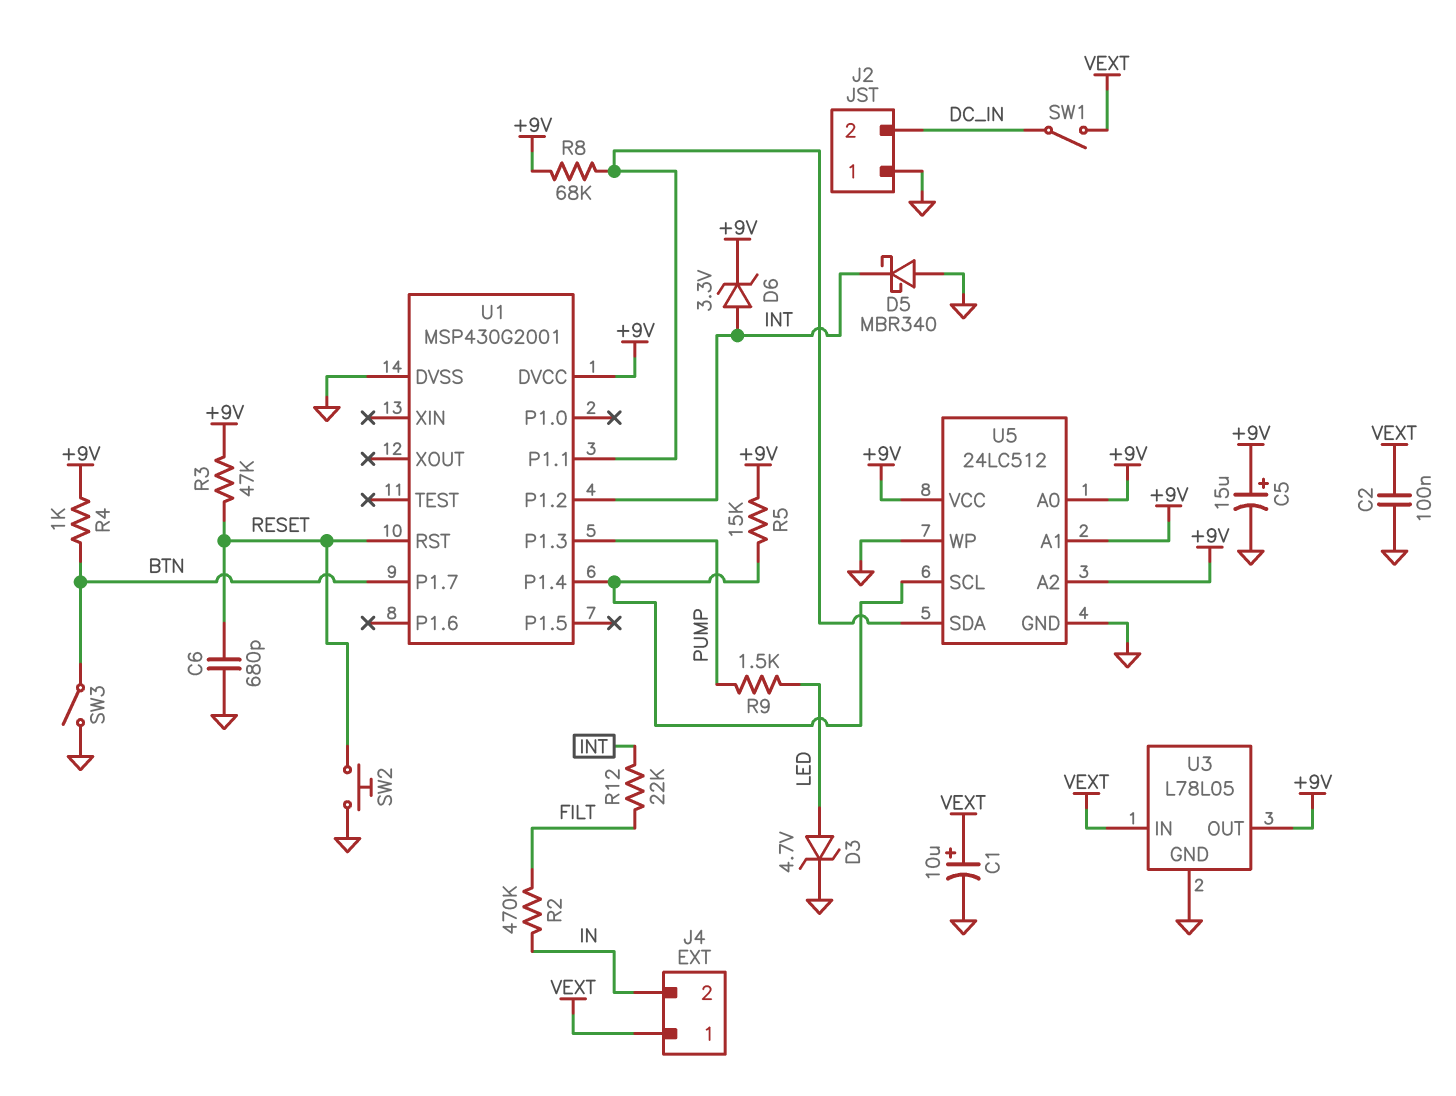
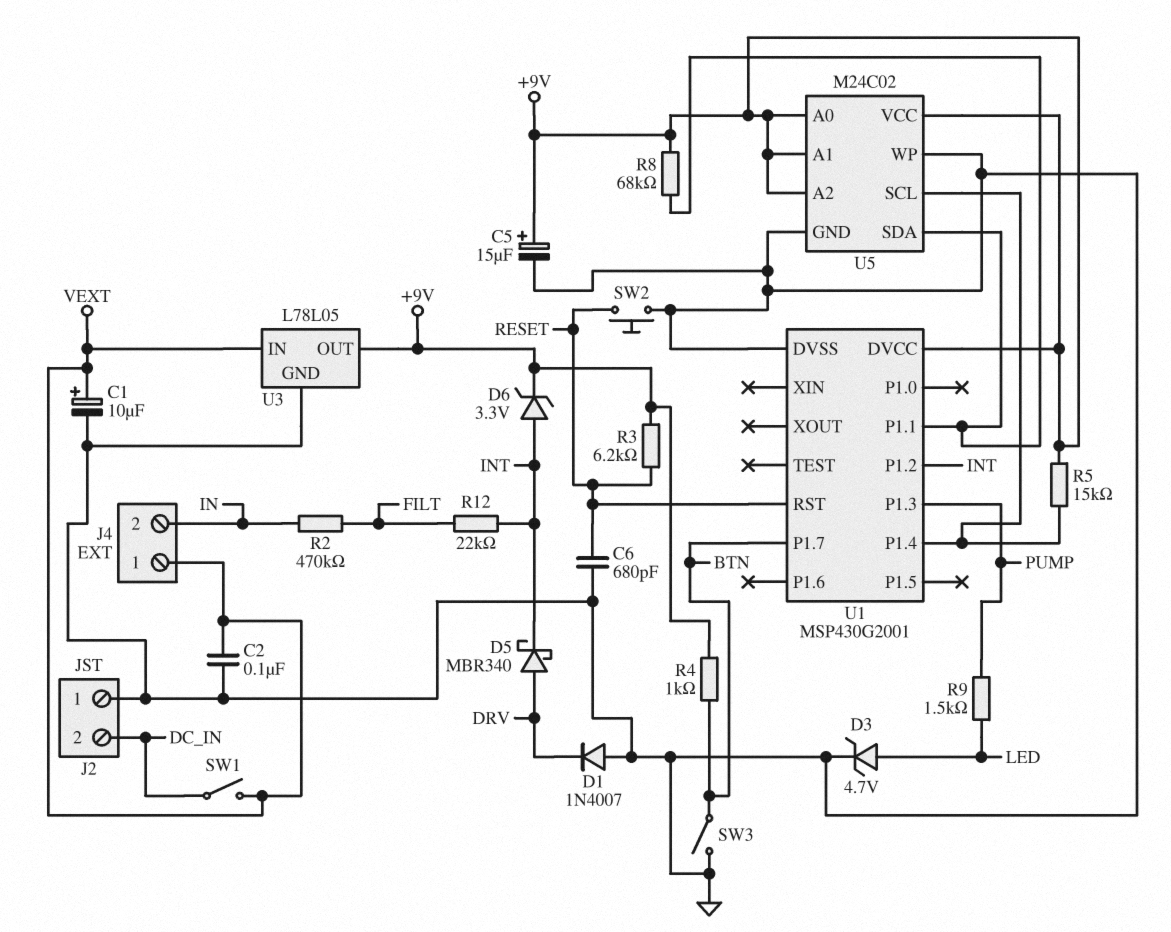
D1: none -> diode 1N4007 (A GND, K DRV)
D5: schottky MBR340 (A GND, K INT) -> schottky MBR340 (A DRV, K INT)
R3: 47k (+9V, RESET) -> 6.2k (+9V, RESET)
U5: 24LC512 -> M24C02

